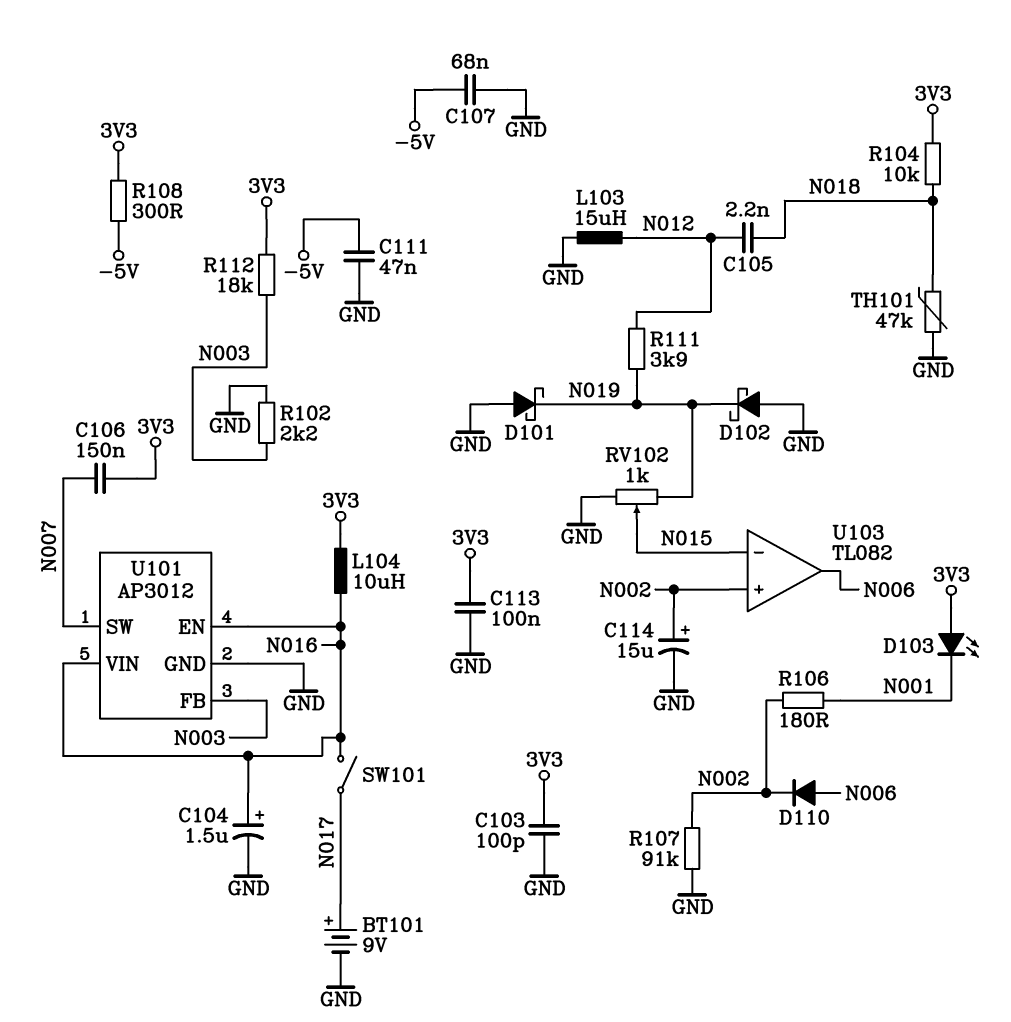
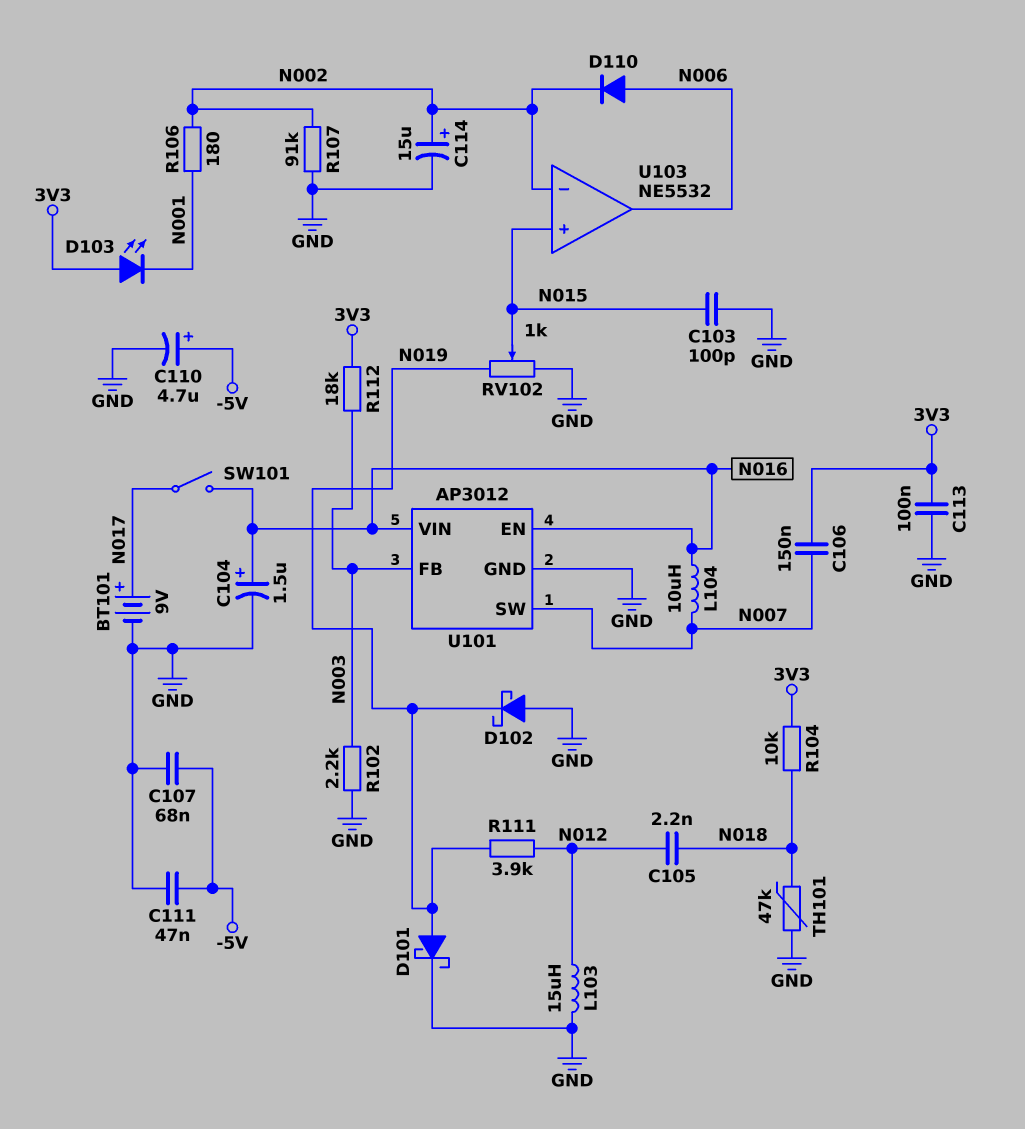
C103: 100pF (3V3, GND) -> 100pF (GND, N015)
C110: none -> 4.7uF (plus -5V, minus GND)
D101: schottky (A GND, K N019) -> schottky (A N019, K GND)
L104: 10uH (3V3, N016) -> 10uH (N007, N016)
R108: 300 (-5V, 3V3) -> none
U103: TL082 -> NE5532
U103 pin in+: N002 -> N015
U103 pin in-: N015 -> N002

